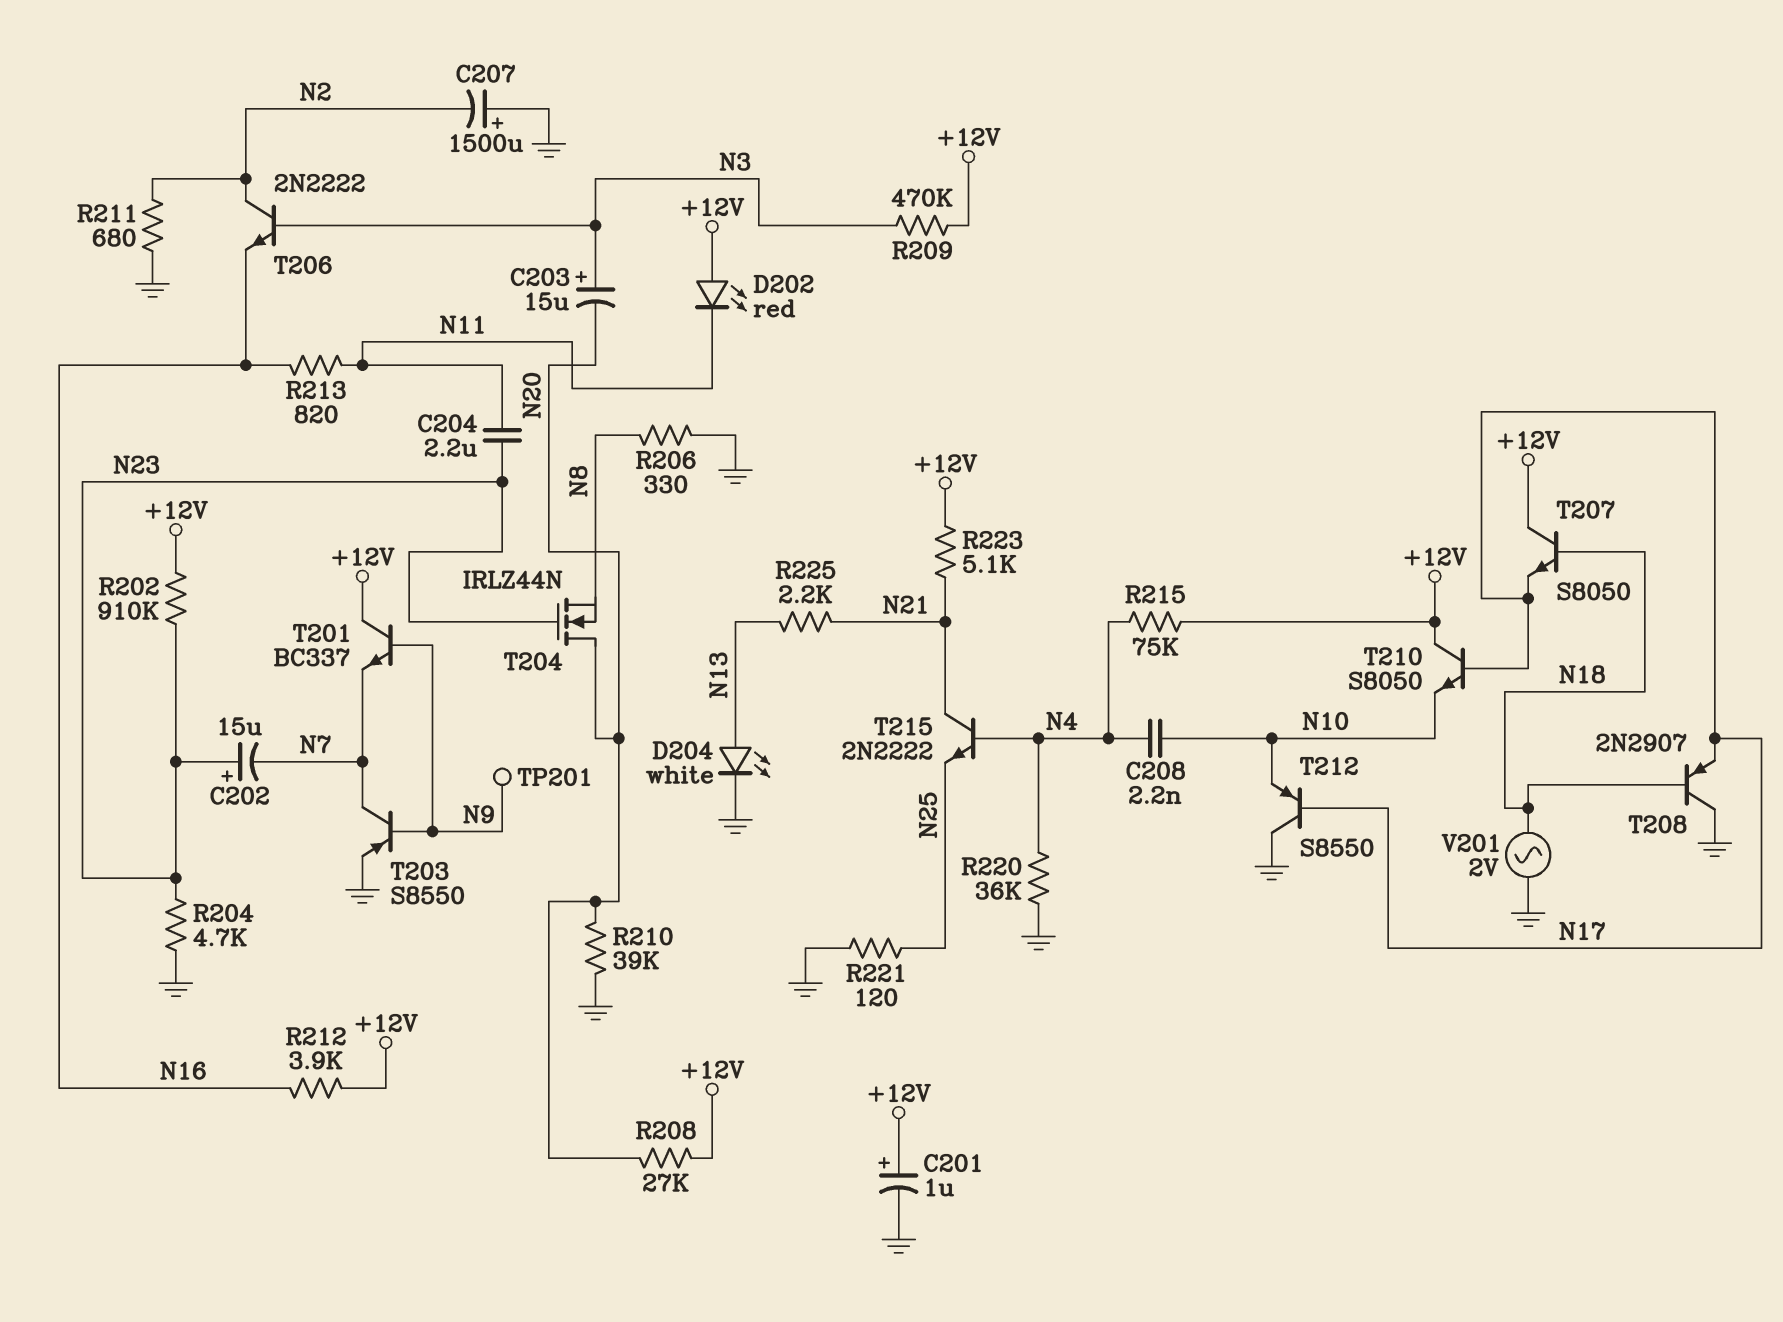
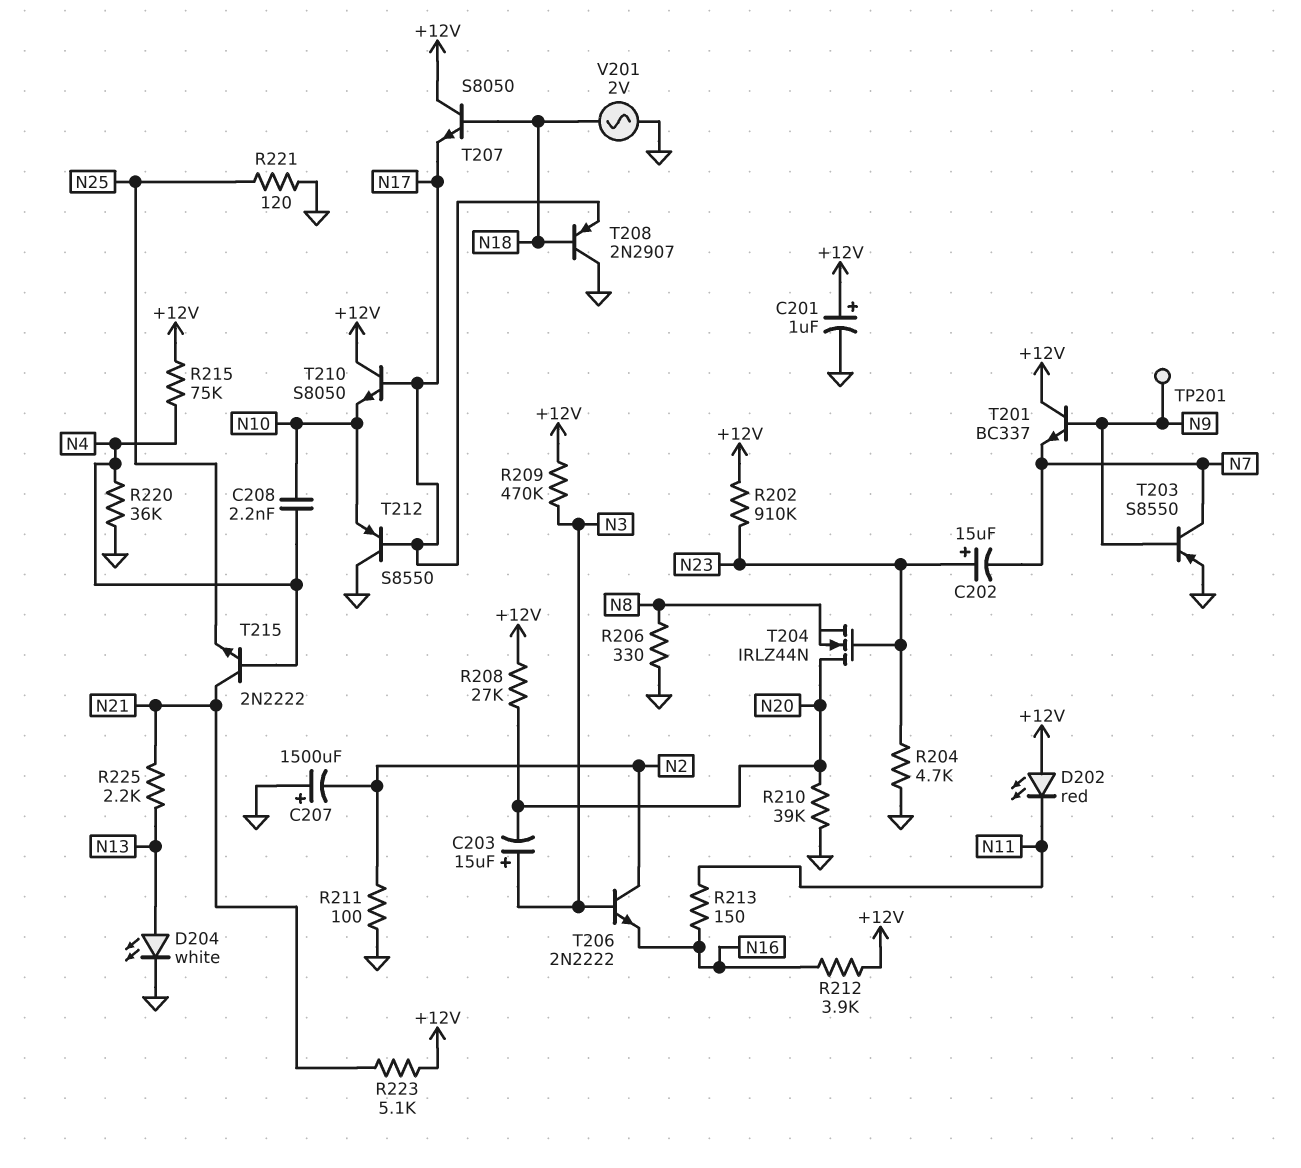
C204: 2.2uF (N11, N23) -> none
R211: 680 (GND, N2) -> 100 (GND, N2)
R213: 820 (N11, N16) -> 150 (N11, N16)

